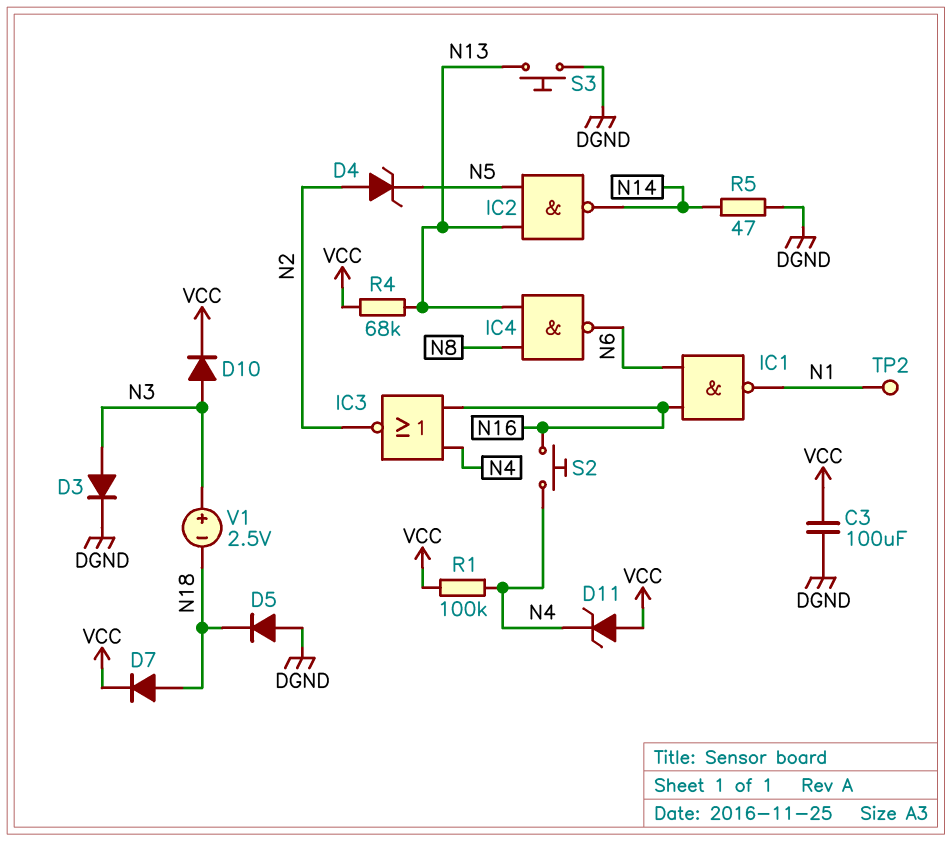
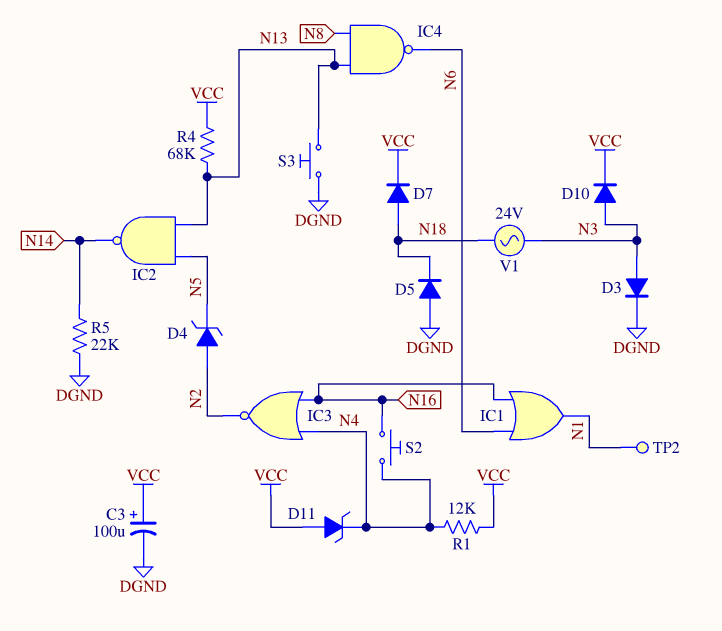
C3: 100uF (DGND, VCC) -> 100uF (plus VCC, minus DGND)
IC1: NAND (in N6, in N16, out N1) -> OR (in N6, in N16, out N1)
R1: 100k (N4, VCC) -> 12k (N4, VCC)
R5: 47 (DGND, N14) -> 22k (DGND, N14)
V1: 2.5V (plus N3, minus N18) -> AC 24V (N3, N18)

